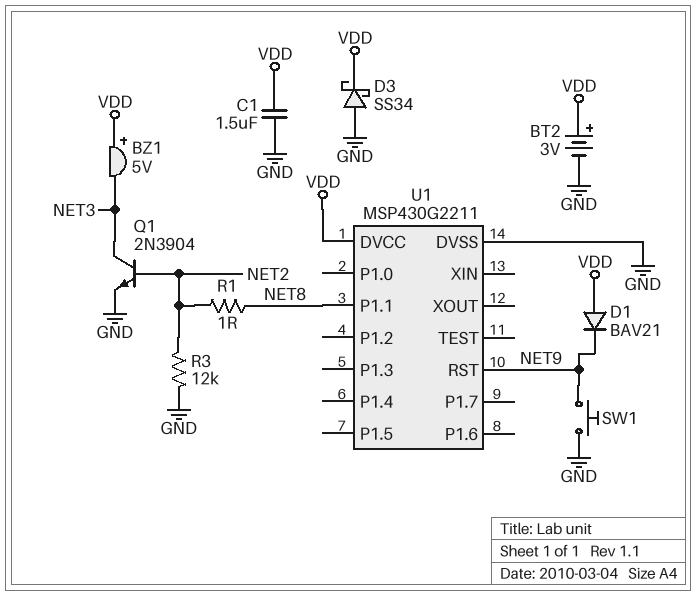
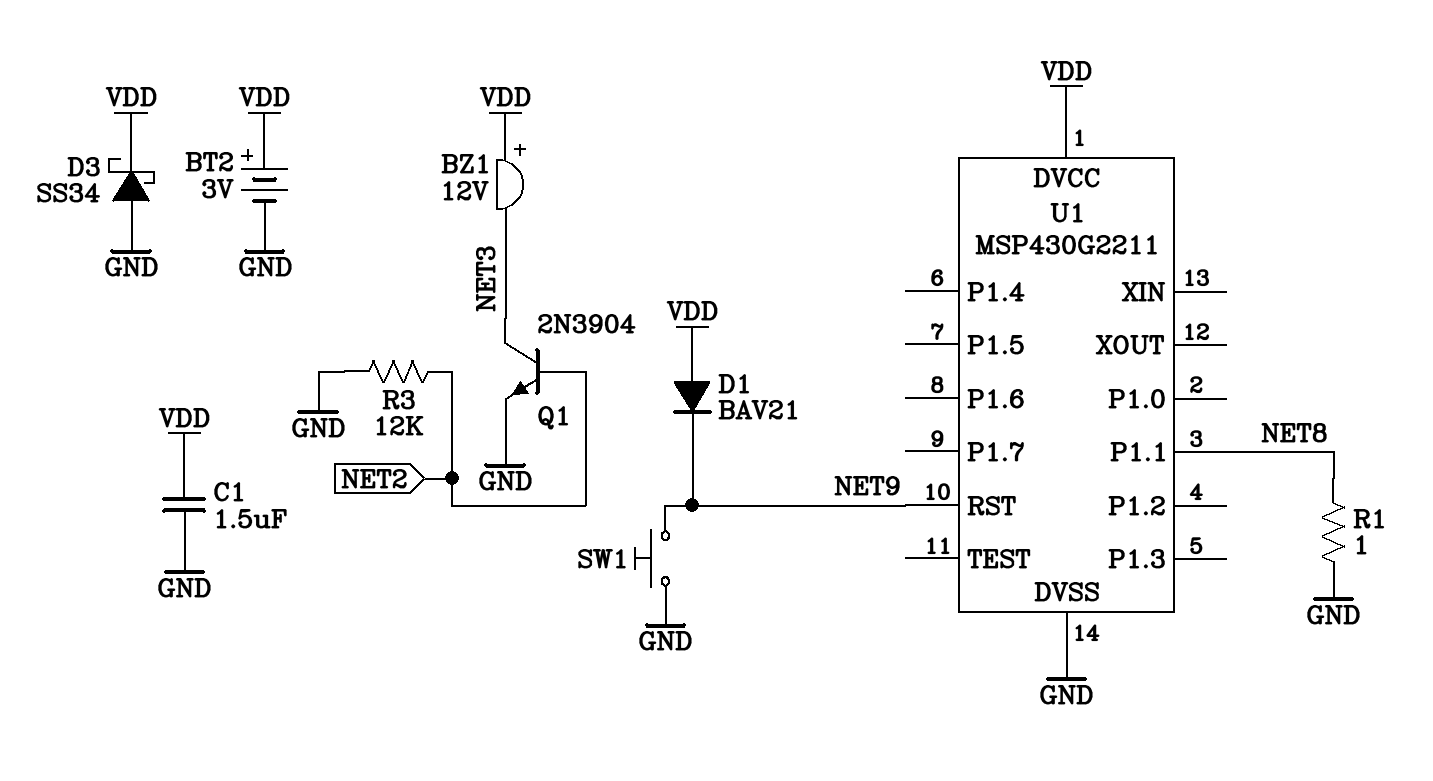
BZ1: buzzer 5V (plus VDD, minus NET3) -> buzzer 12V (plus VDD, minus NET3)
R1: 1 (NET2, NET8) -> 1 (GND, NET8)

